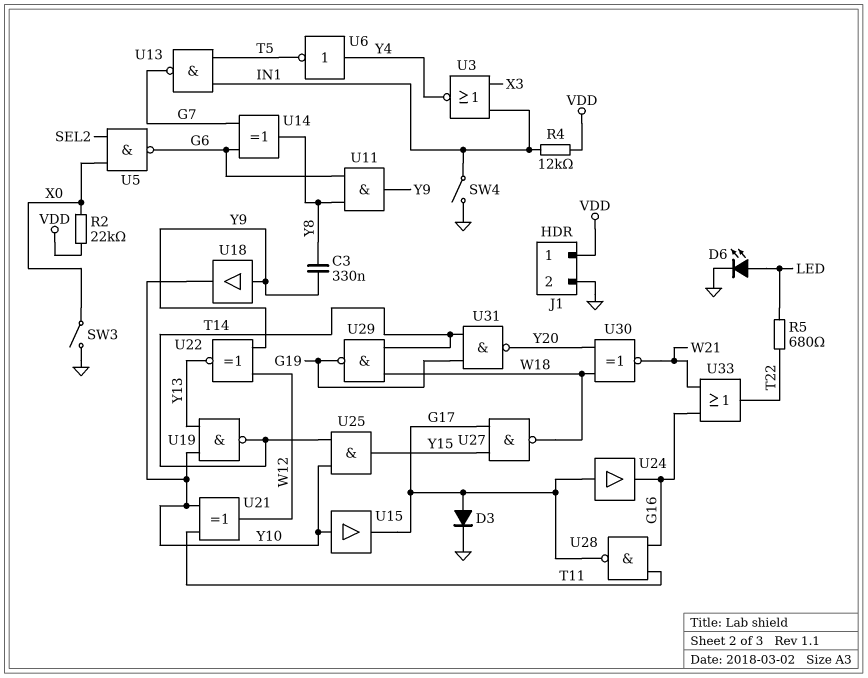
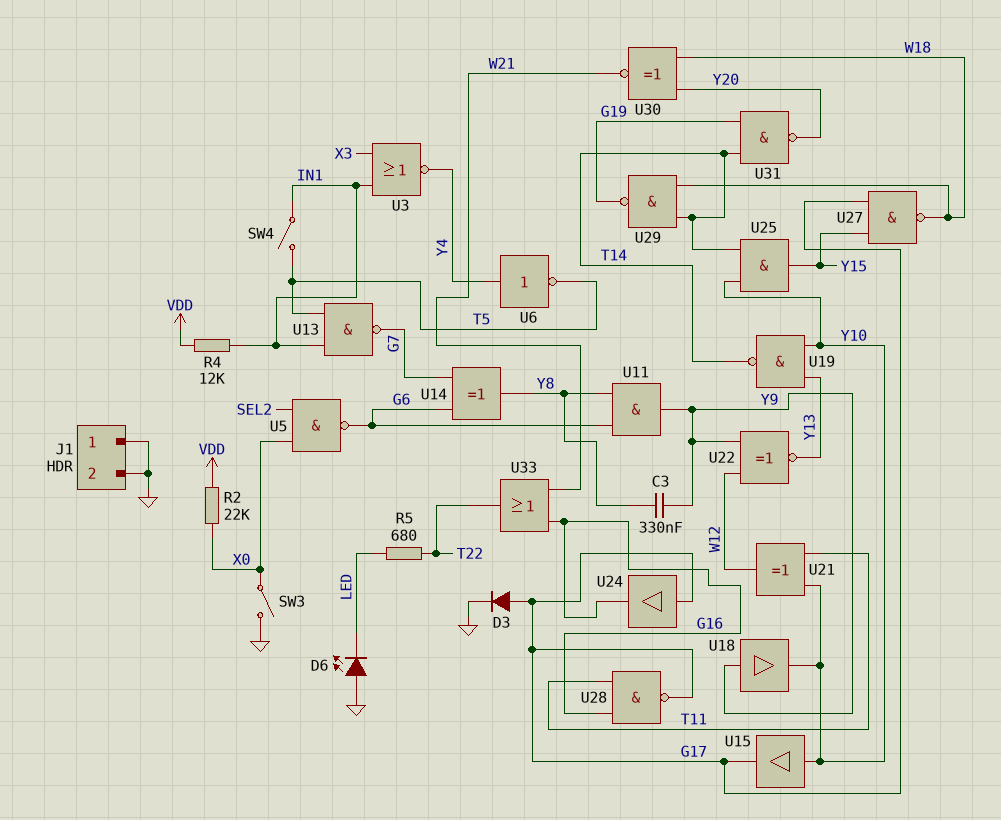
D6: LED (A LED, K GND) -> LED (A GND, K LED)
J1 pin 1: VDD -> GND
SW4: switch (GND, IN1) -> switch (IN1, T5)

